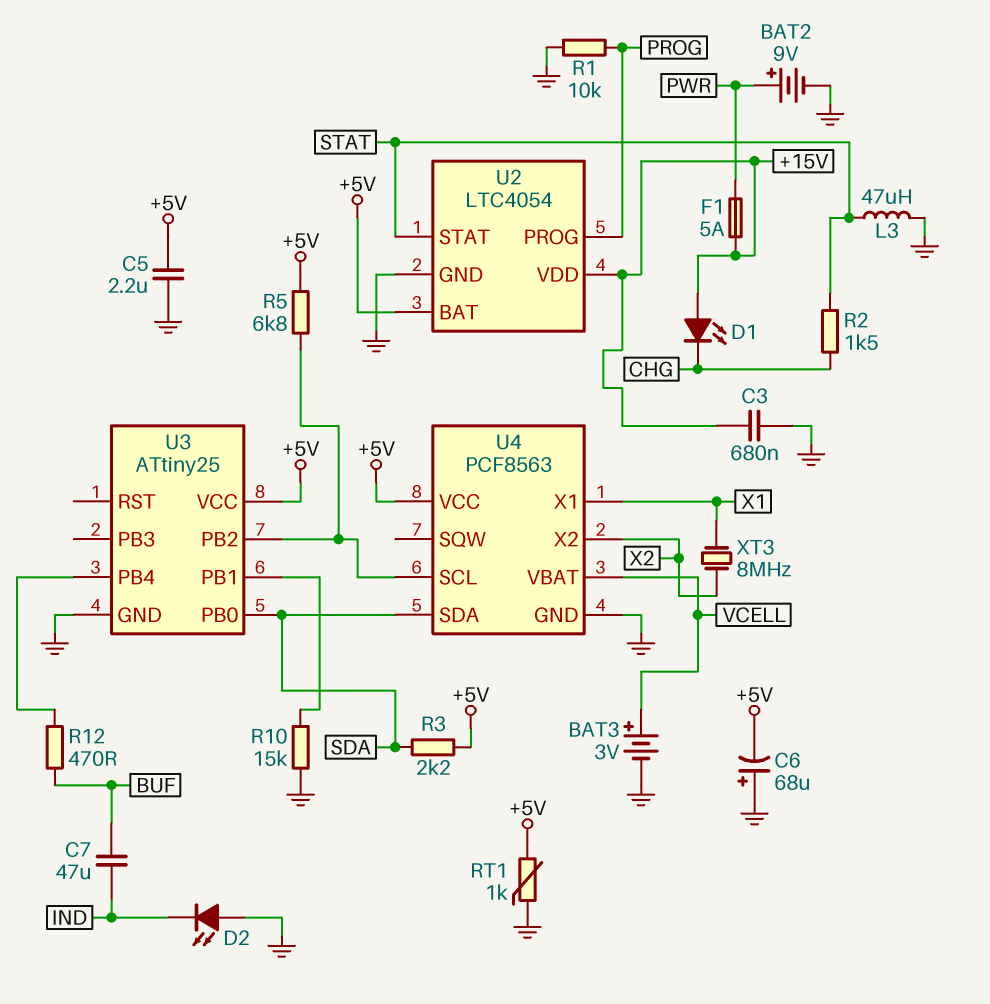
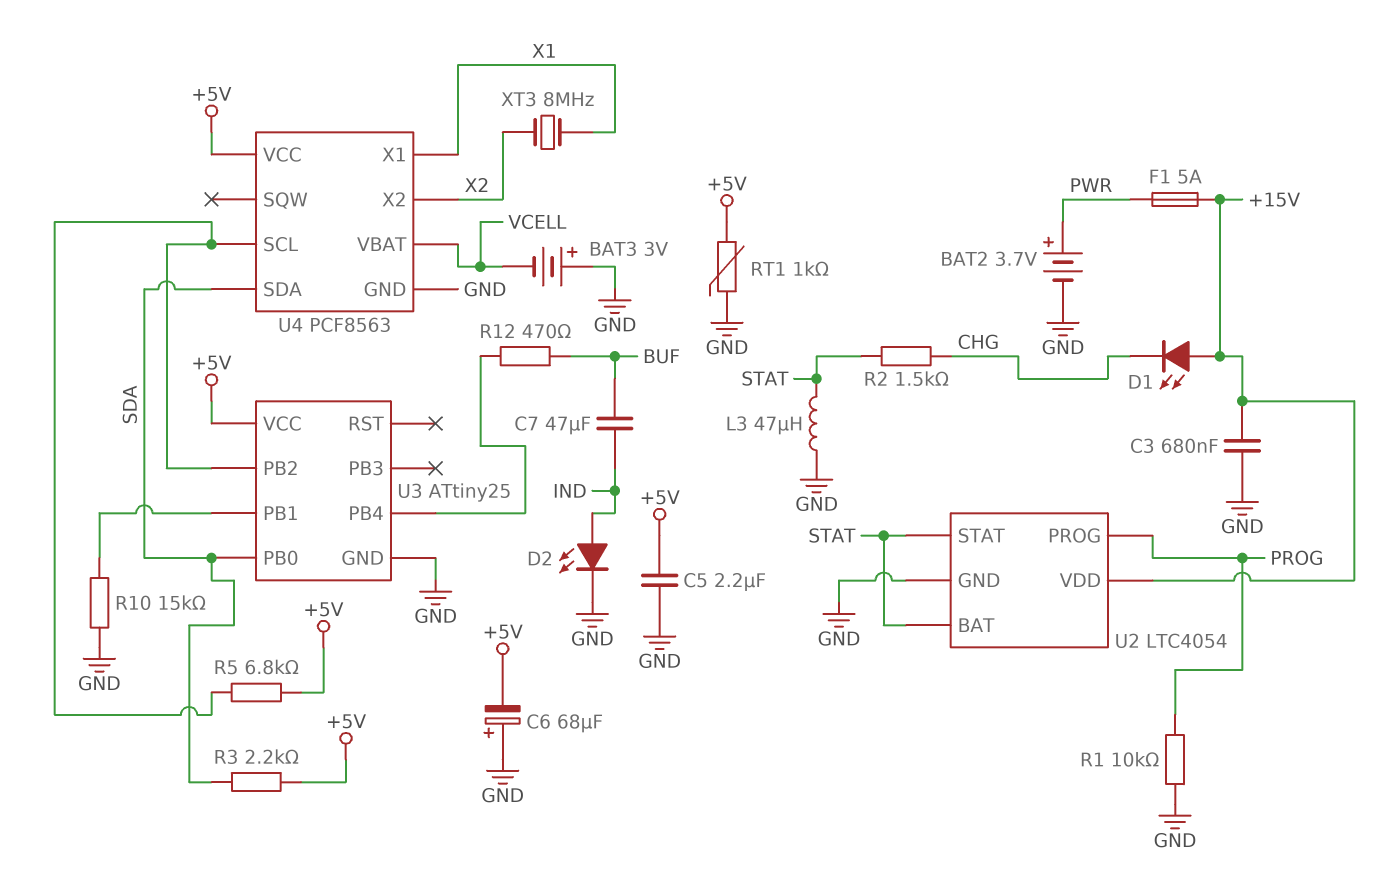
BAT2: 9V (plus PWR, minus GND) -> 3.7V (plus PWR, minus GND)
BAT3: 3V (plus VCELL, minus GND) -> 3V (plus GND, minus VCELL)
D2: LED (A GND, K IND) -> LED (A IND, K GND)
U2 pin BAT: +5V -> STAT

